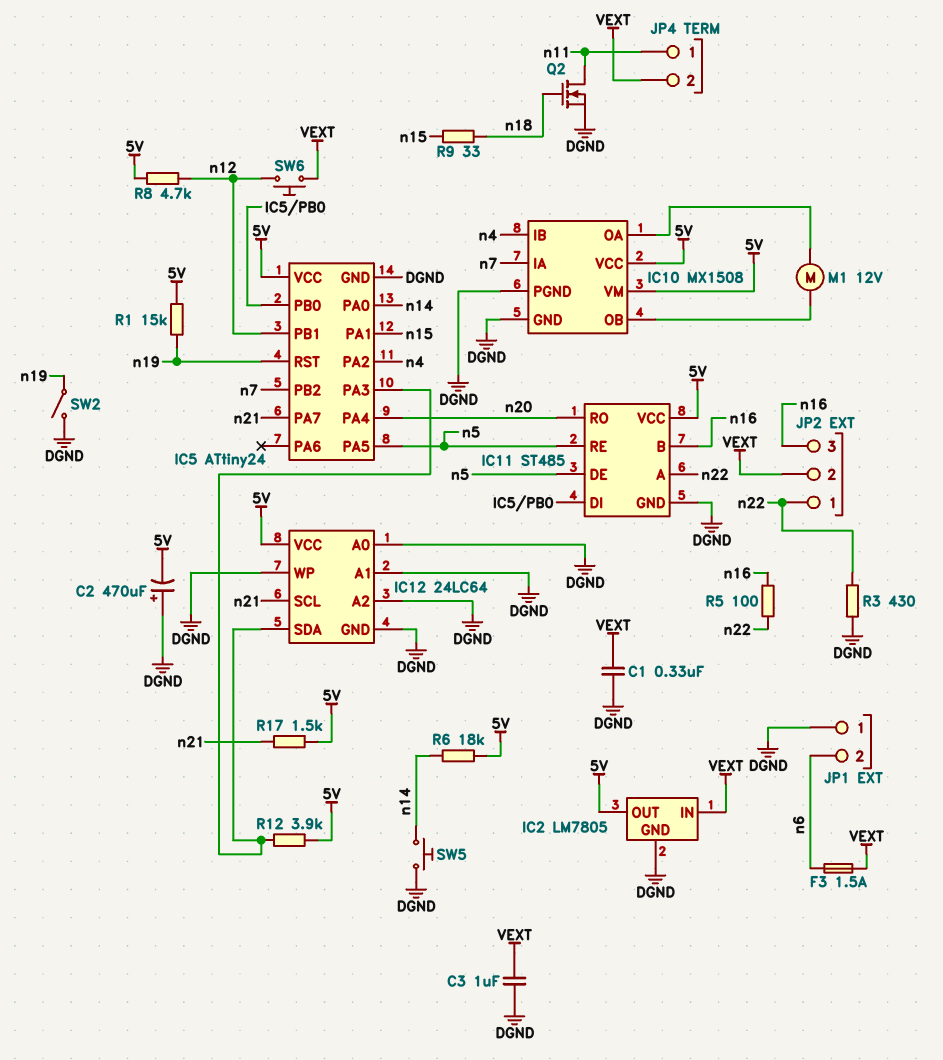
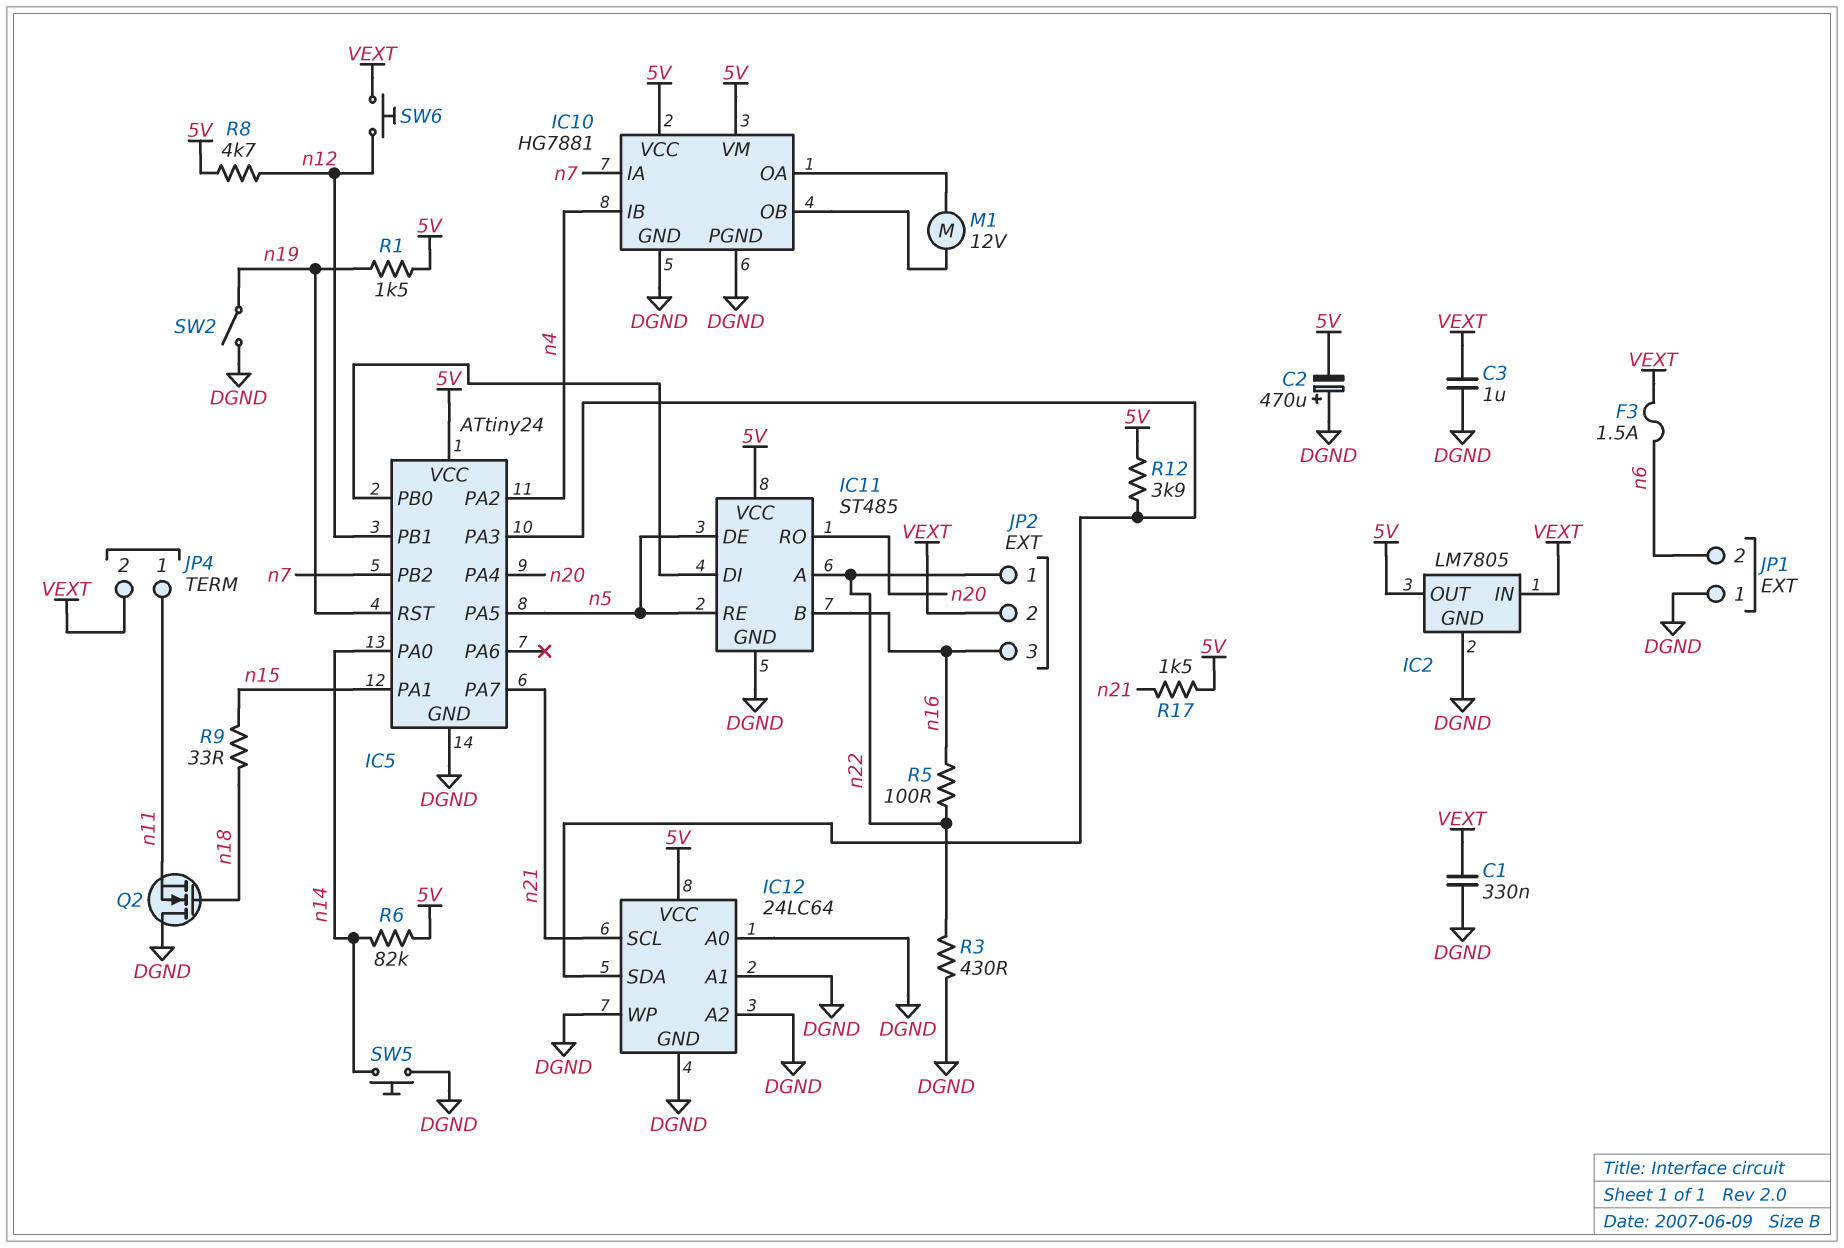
IC10: MX1508 -> HG7881
Q2: NMOS (G n18, D n11, S DGND) -> NMOS (G n18, D DGND, S n11)
R1: 15k (5V, n19) -> 1.5k (5V, n19)
R6: 18k (5V, n14) -> 82k (5V, n14)

